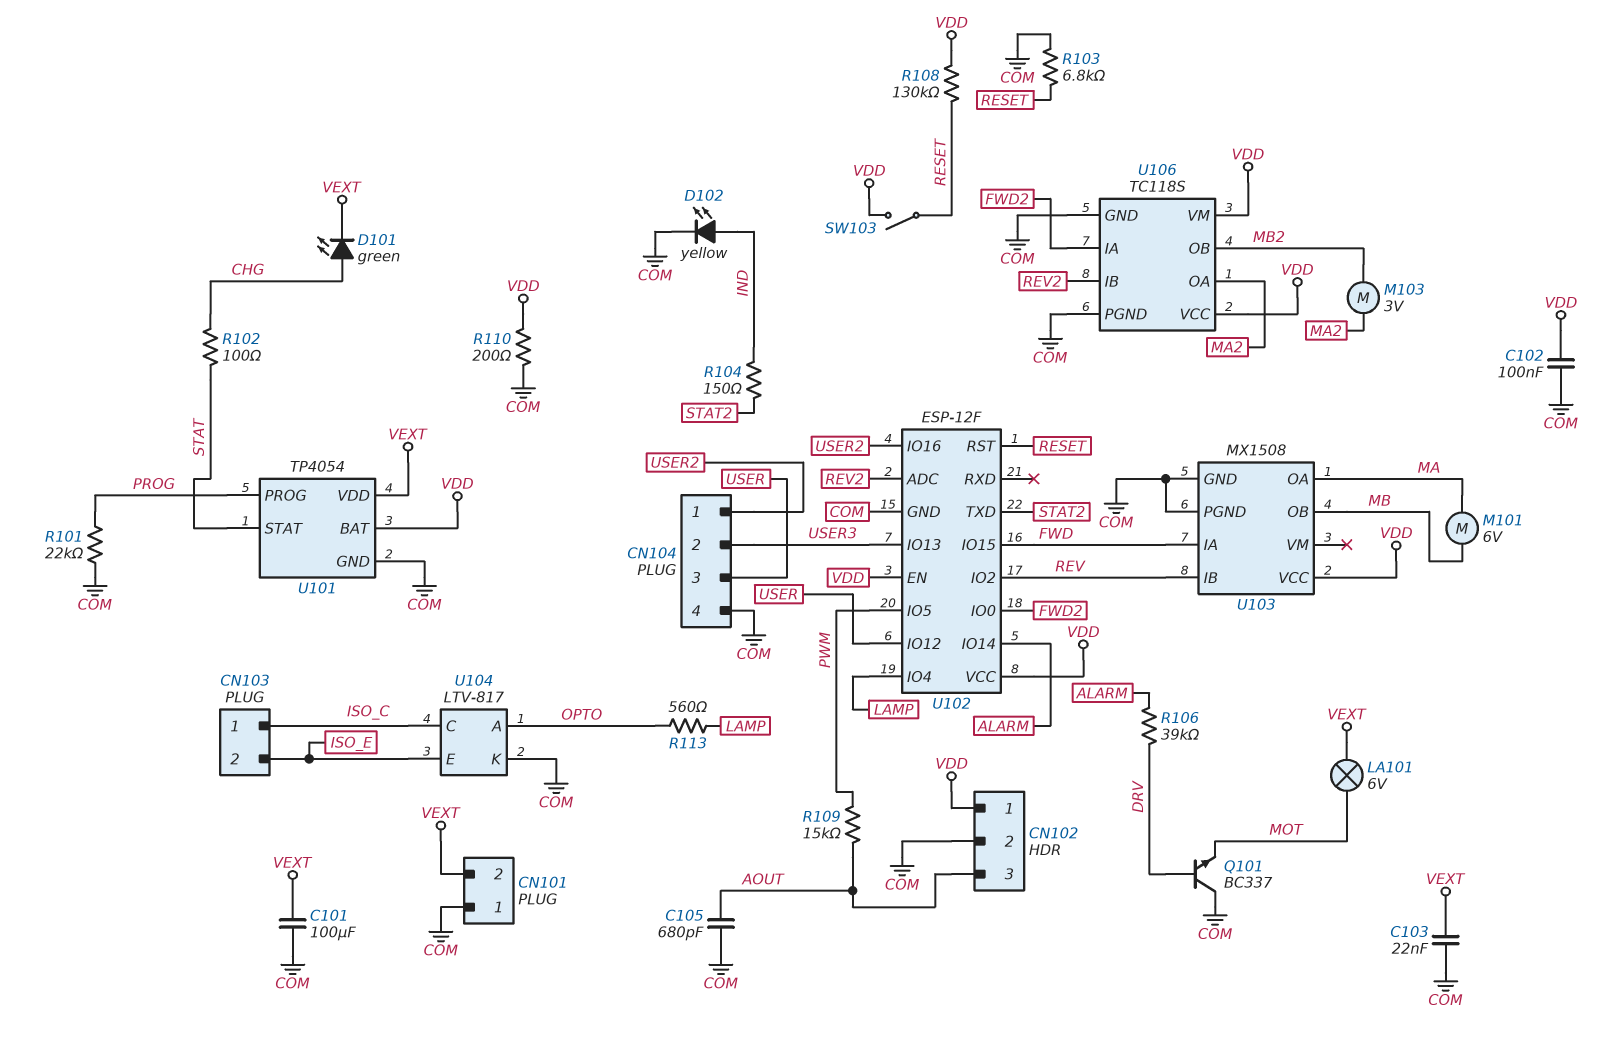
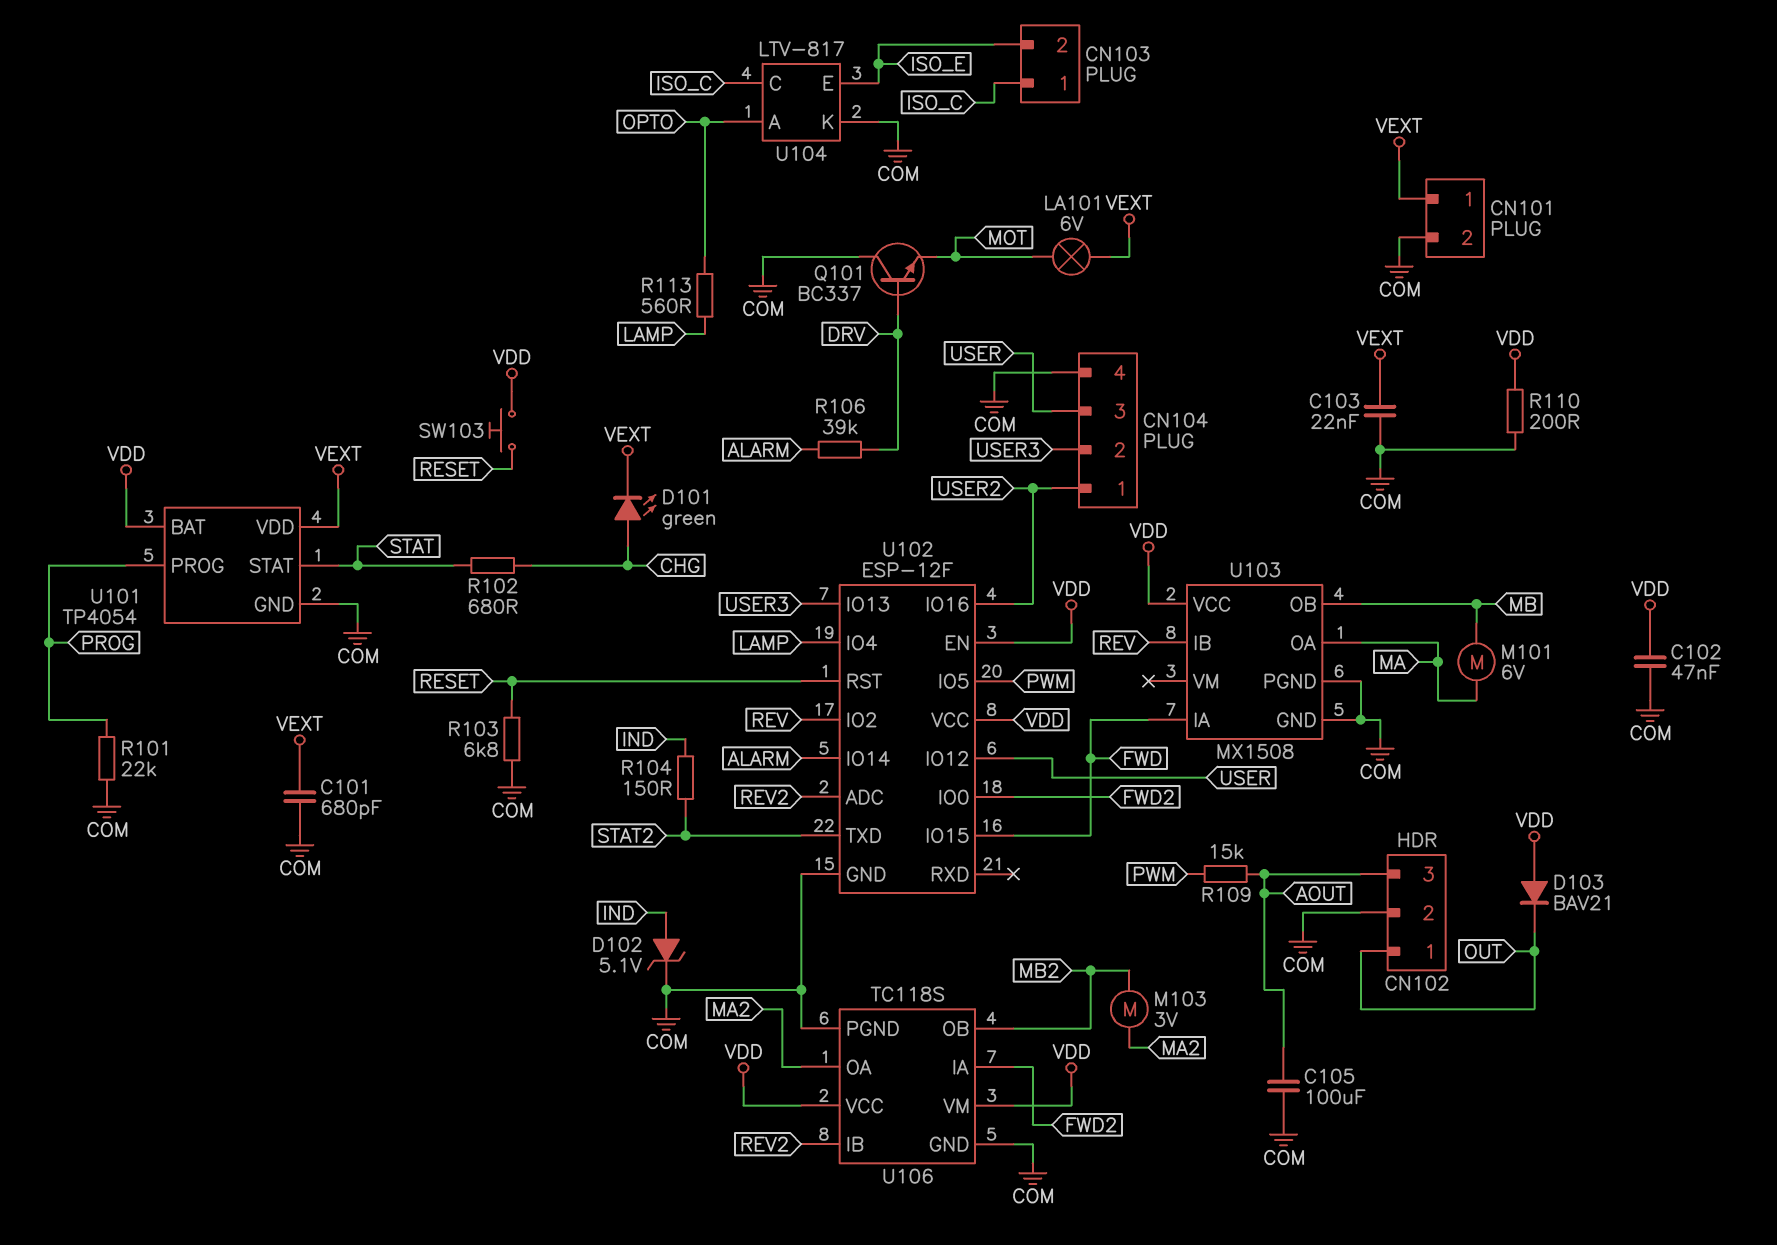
C101: 100uF (COM, VEXT) -> 680pF (COM, VEXT)
C102: 100nF (COM, VDD) -> 47nF (COM, VDD)
C105: 680pF (AOUT, COM) -> 100uF (AOUT, COM)
CN101 pin 1: COM -> VEXT
CN101 pin 2: VEXT -> COM
CN102 pin 1: VDD -> OUT
D102: LED yellow (A IND, K COM) -> zener 5.1V (A IND, K COM)
D103: none -> diode BAV21 (A VDD, K OUT)
R102: 100 (CHG, STAT) -> 680 (CHG, STAT)
R108: 130k (RESET, VDD) -> none
SW103: switch (RESET, VDD) -> button (RESET, VDD)

